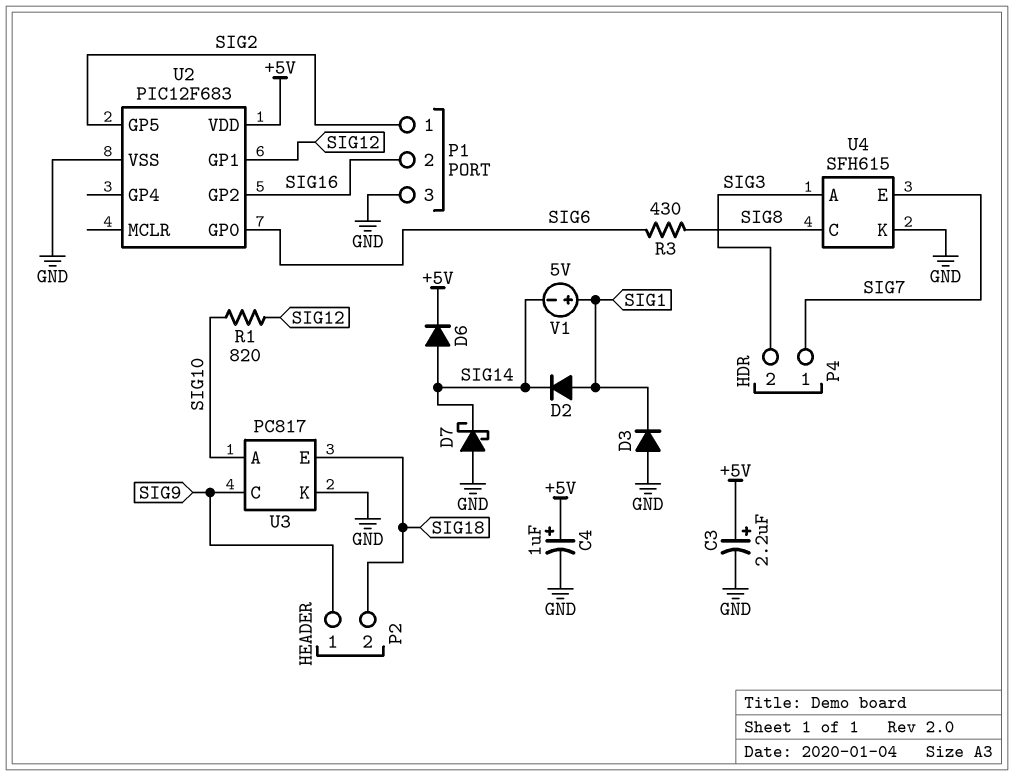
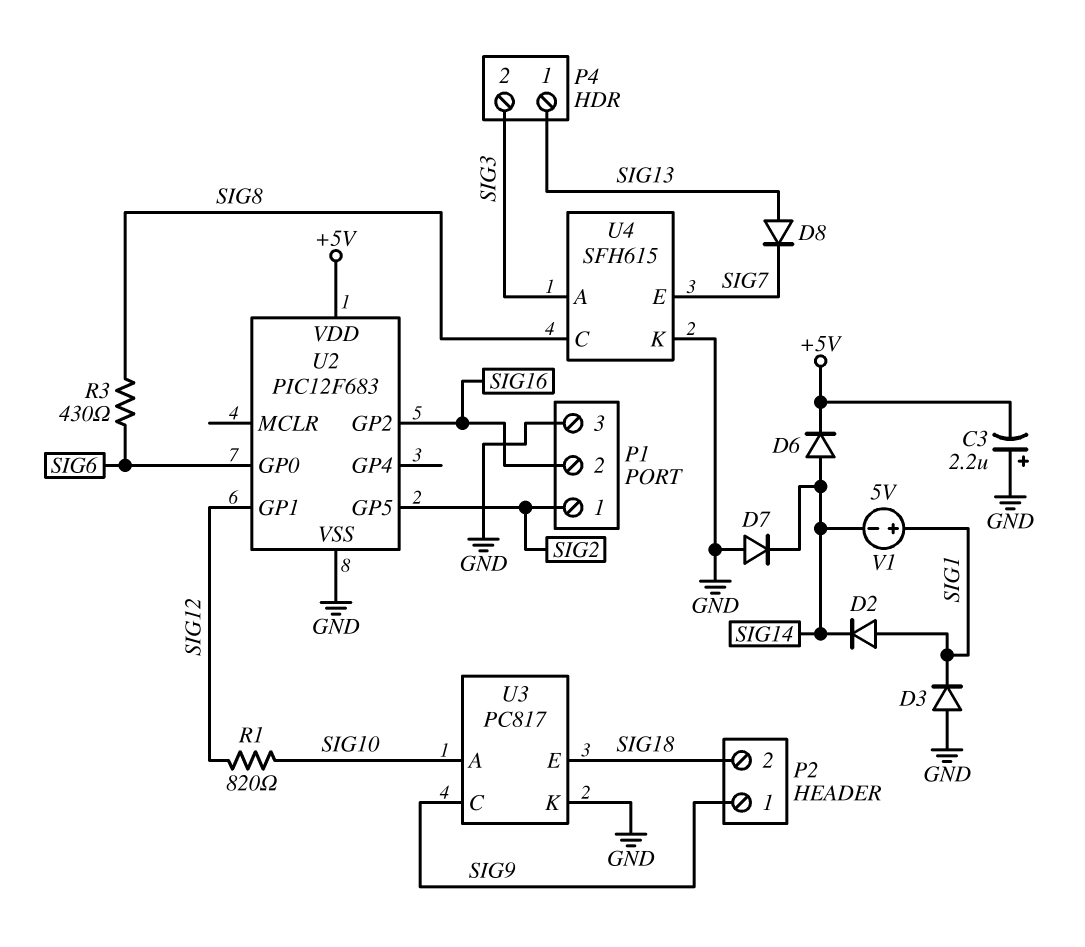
C3: 2.2uF (plus +5V, minus GND) -> 2.2uF (plus GND, minus +5V)
C4: 1uF (plus +5V, minus GND) -> none
D7: schottky (A GND, K SIG14) -> diode (A GND, K SIG14)
D8: none -> diode (A SIG13, K SIG7)
P4 pin 1: SIG7 -> SIG13

